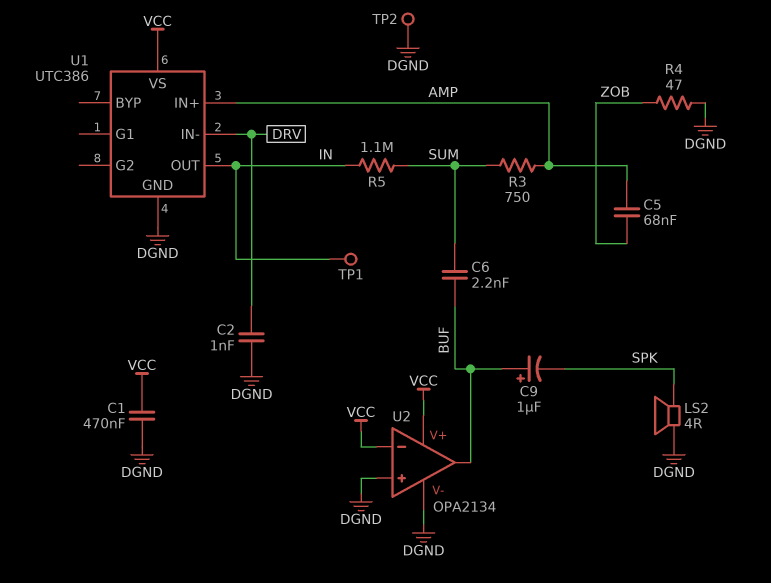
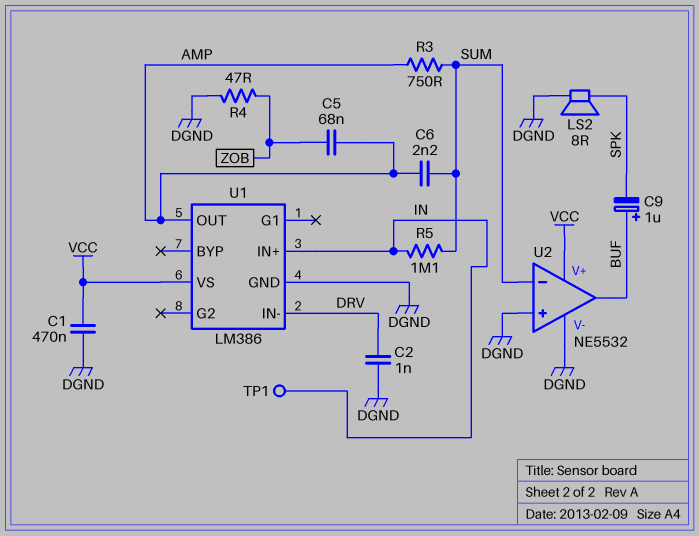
C6: 2.2nF (BUF, SUM) -> 2.2nF (AMP, SUM)
LS2: speaker 4R (DGND, SPK) -> speaker 8R (DGND, SPK)
TP2: test point (DGND) -> none
U1: UTC386 -> LM386
U1 pin IN+: AMP -> IN
U1 pin OUT: IN -> AMP
U2: OPA2134 -> NE5532
U2 pin in-: VCC -> SUM

